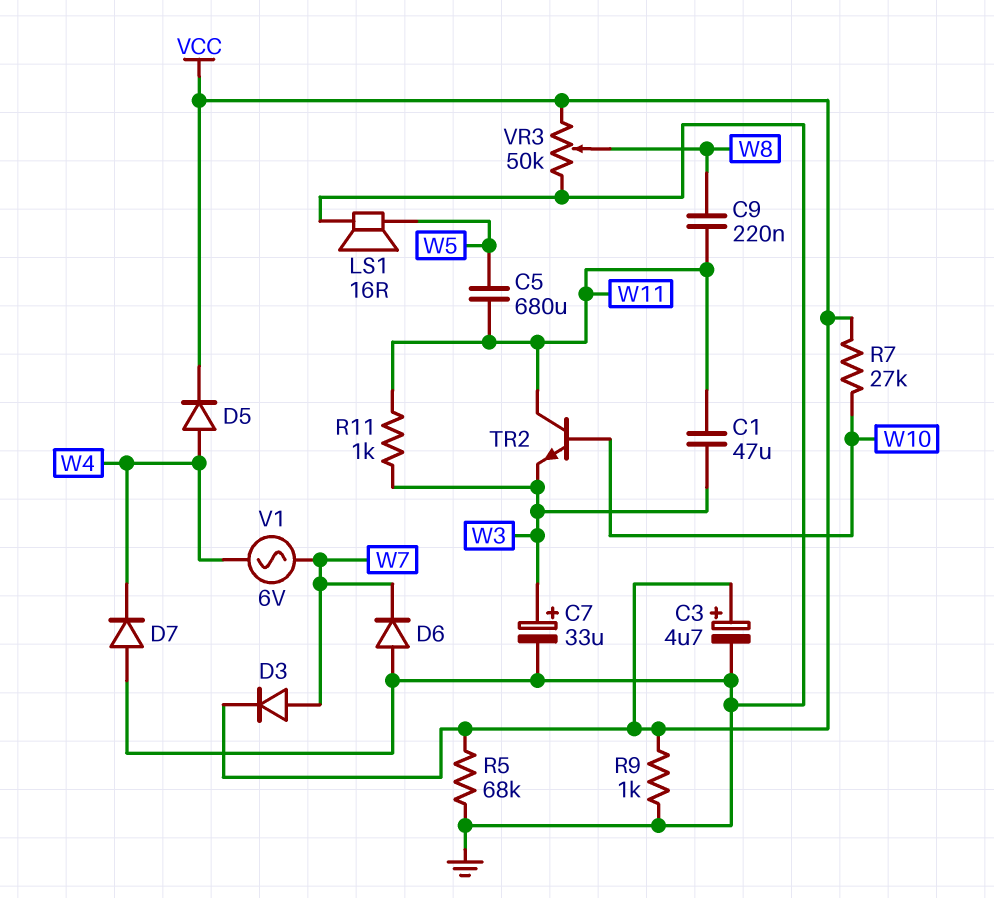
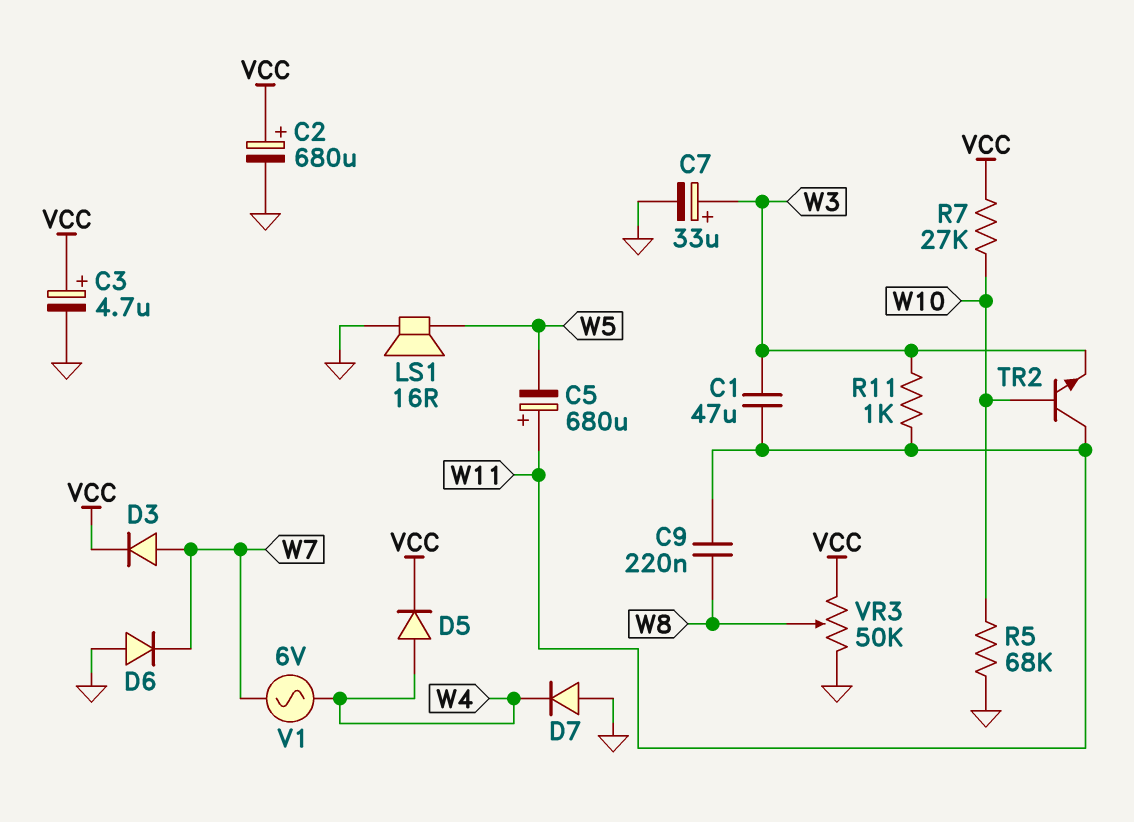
C2: none -> 680uF (plus VCC, minus GND)
C5: 680uF (W5, W11) -> 680uF (plus W11, minus W5)
R5: 68k (GND, VCC) -> 68k (GND, W10)
R9: 1k (GND, VCC) -> none

